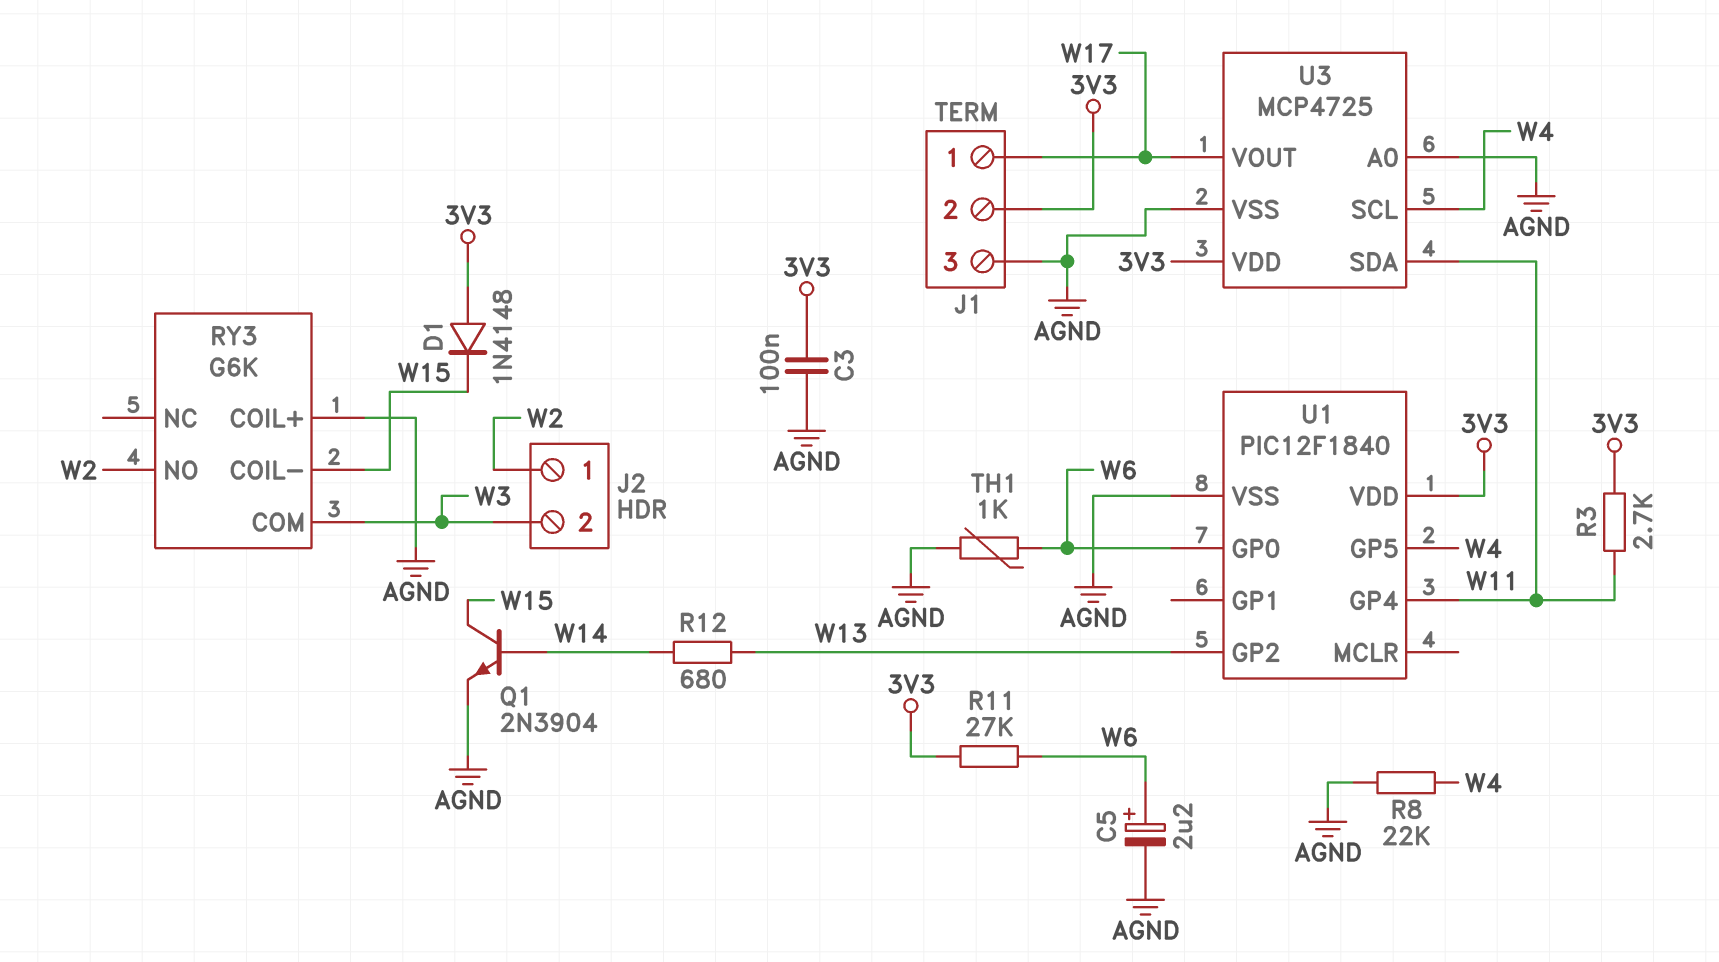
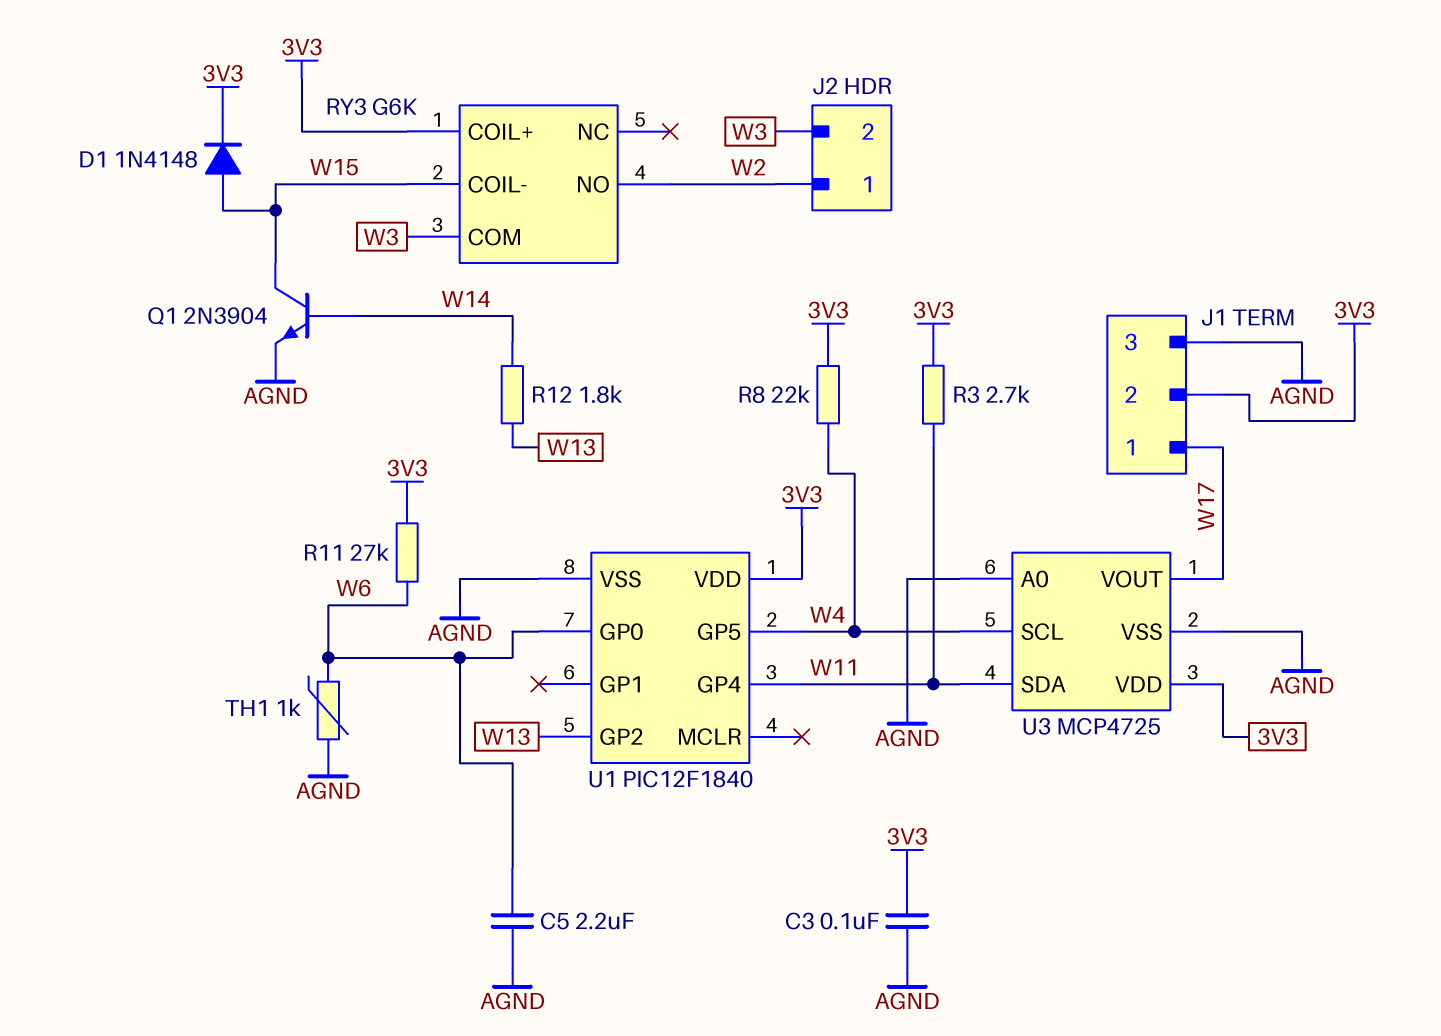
C5: 2.2uF (plus W6, minus AGND) -> 2.2uF (AGND, W6)
D1: diode 1N4148 (A 3V3, K W15) -> diode 1N4148 (A W15, K 3V3)
R8: 22k (AGND, W4) -> 22k (3V3, W4)
R12: 680 (W13, W14) -> 1.8k (W13, W14)
RY3 pin COIL+: AGND -> 3V3

